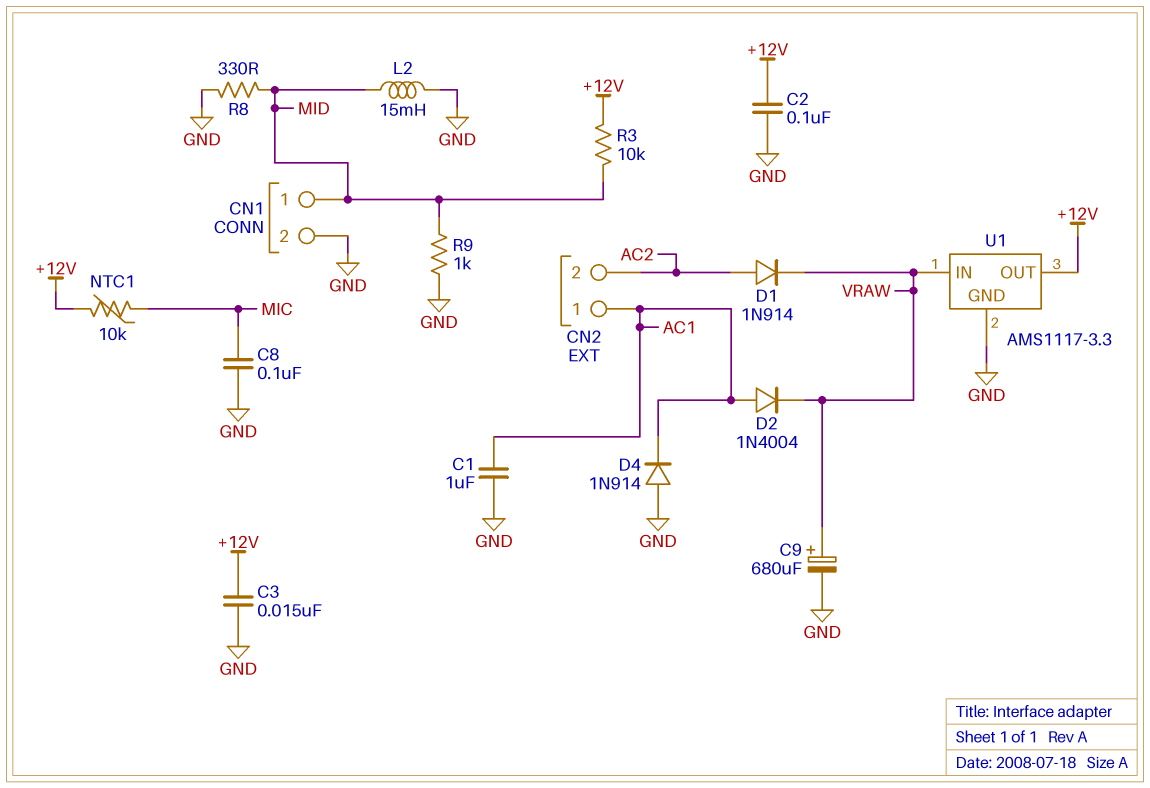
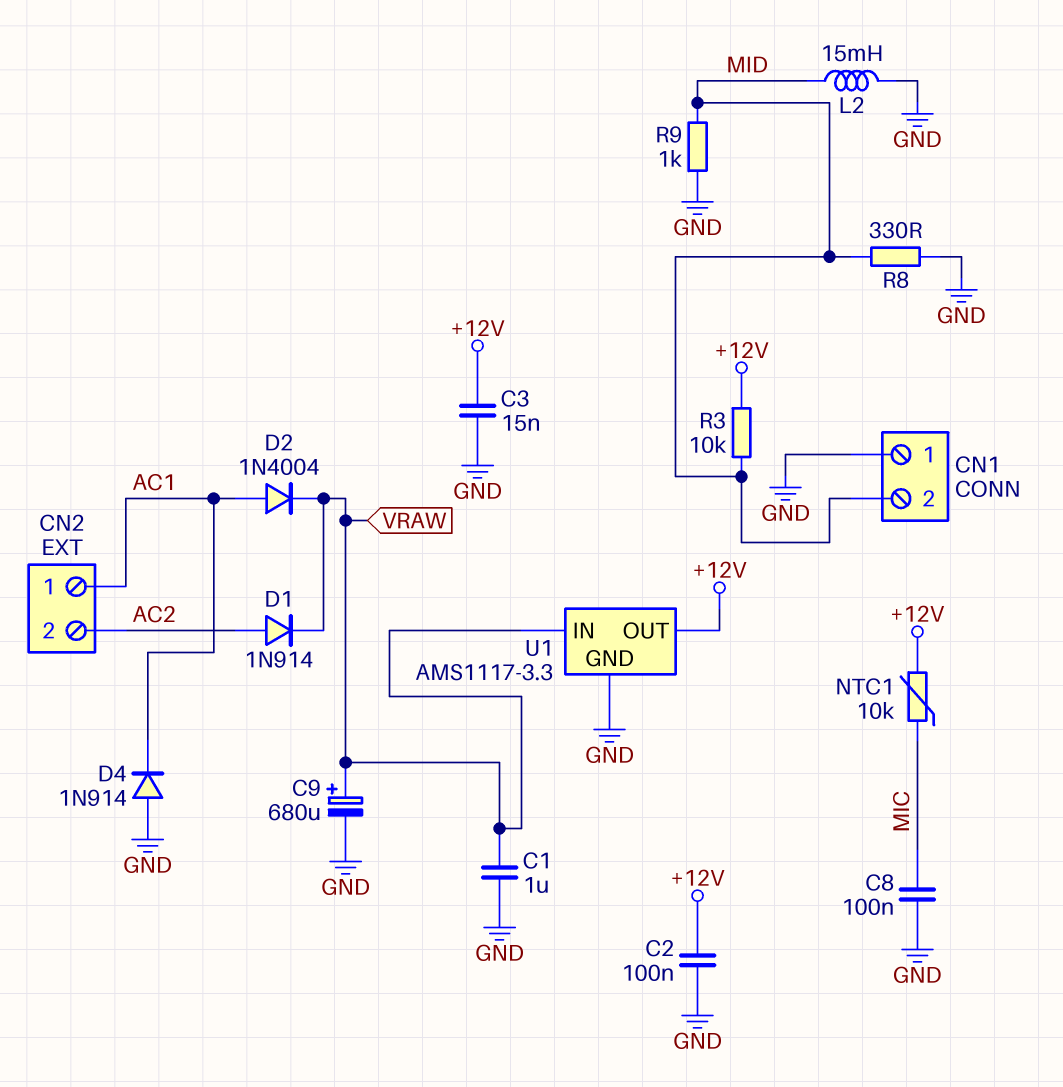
C1: 1uF (AC1, GND) -> 1uF (GND, VRAW)
CN1 pin 1: MID -> GND
CN1 pin 2: GND -> MID

